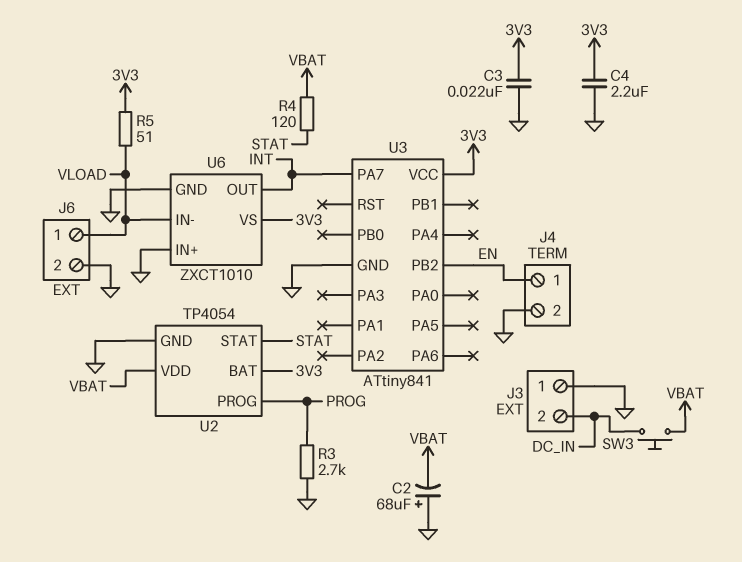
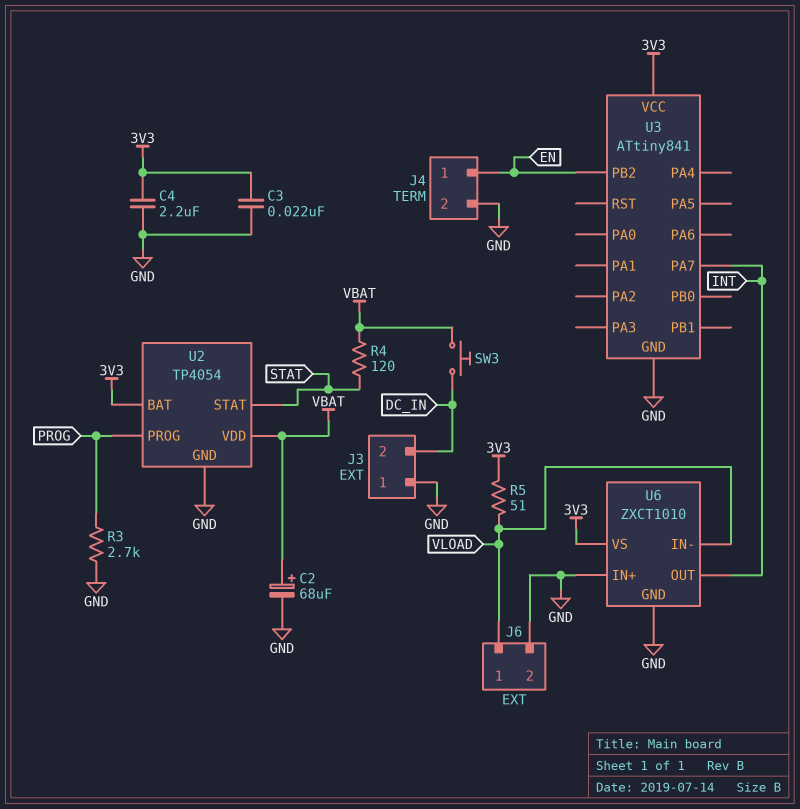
C2: 68uF (plus GND, minus VBAT) -> 68uF (plus VBAT, minus GND)

